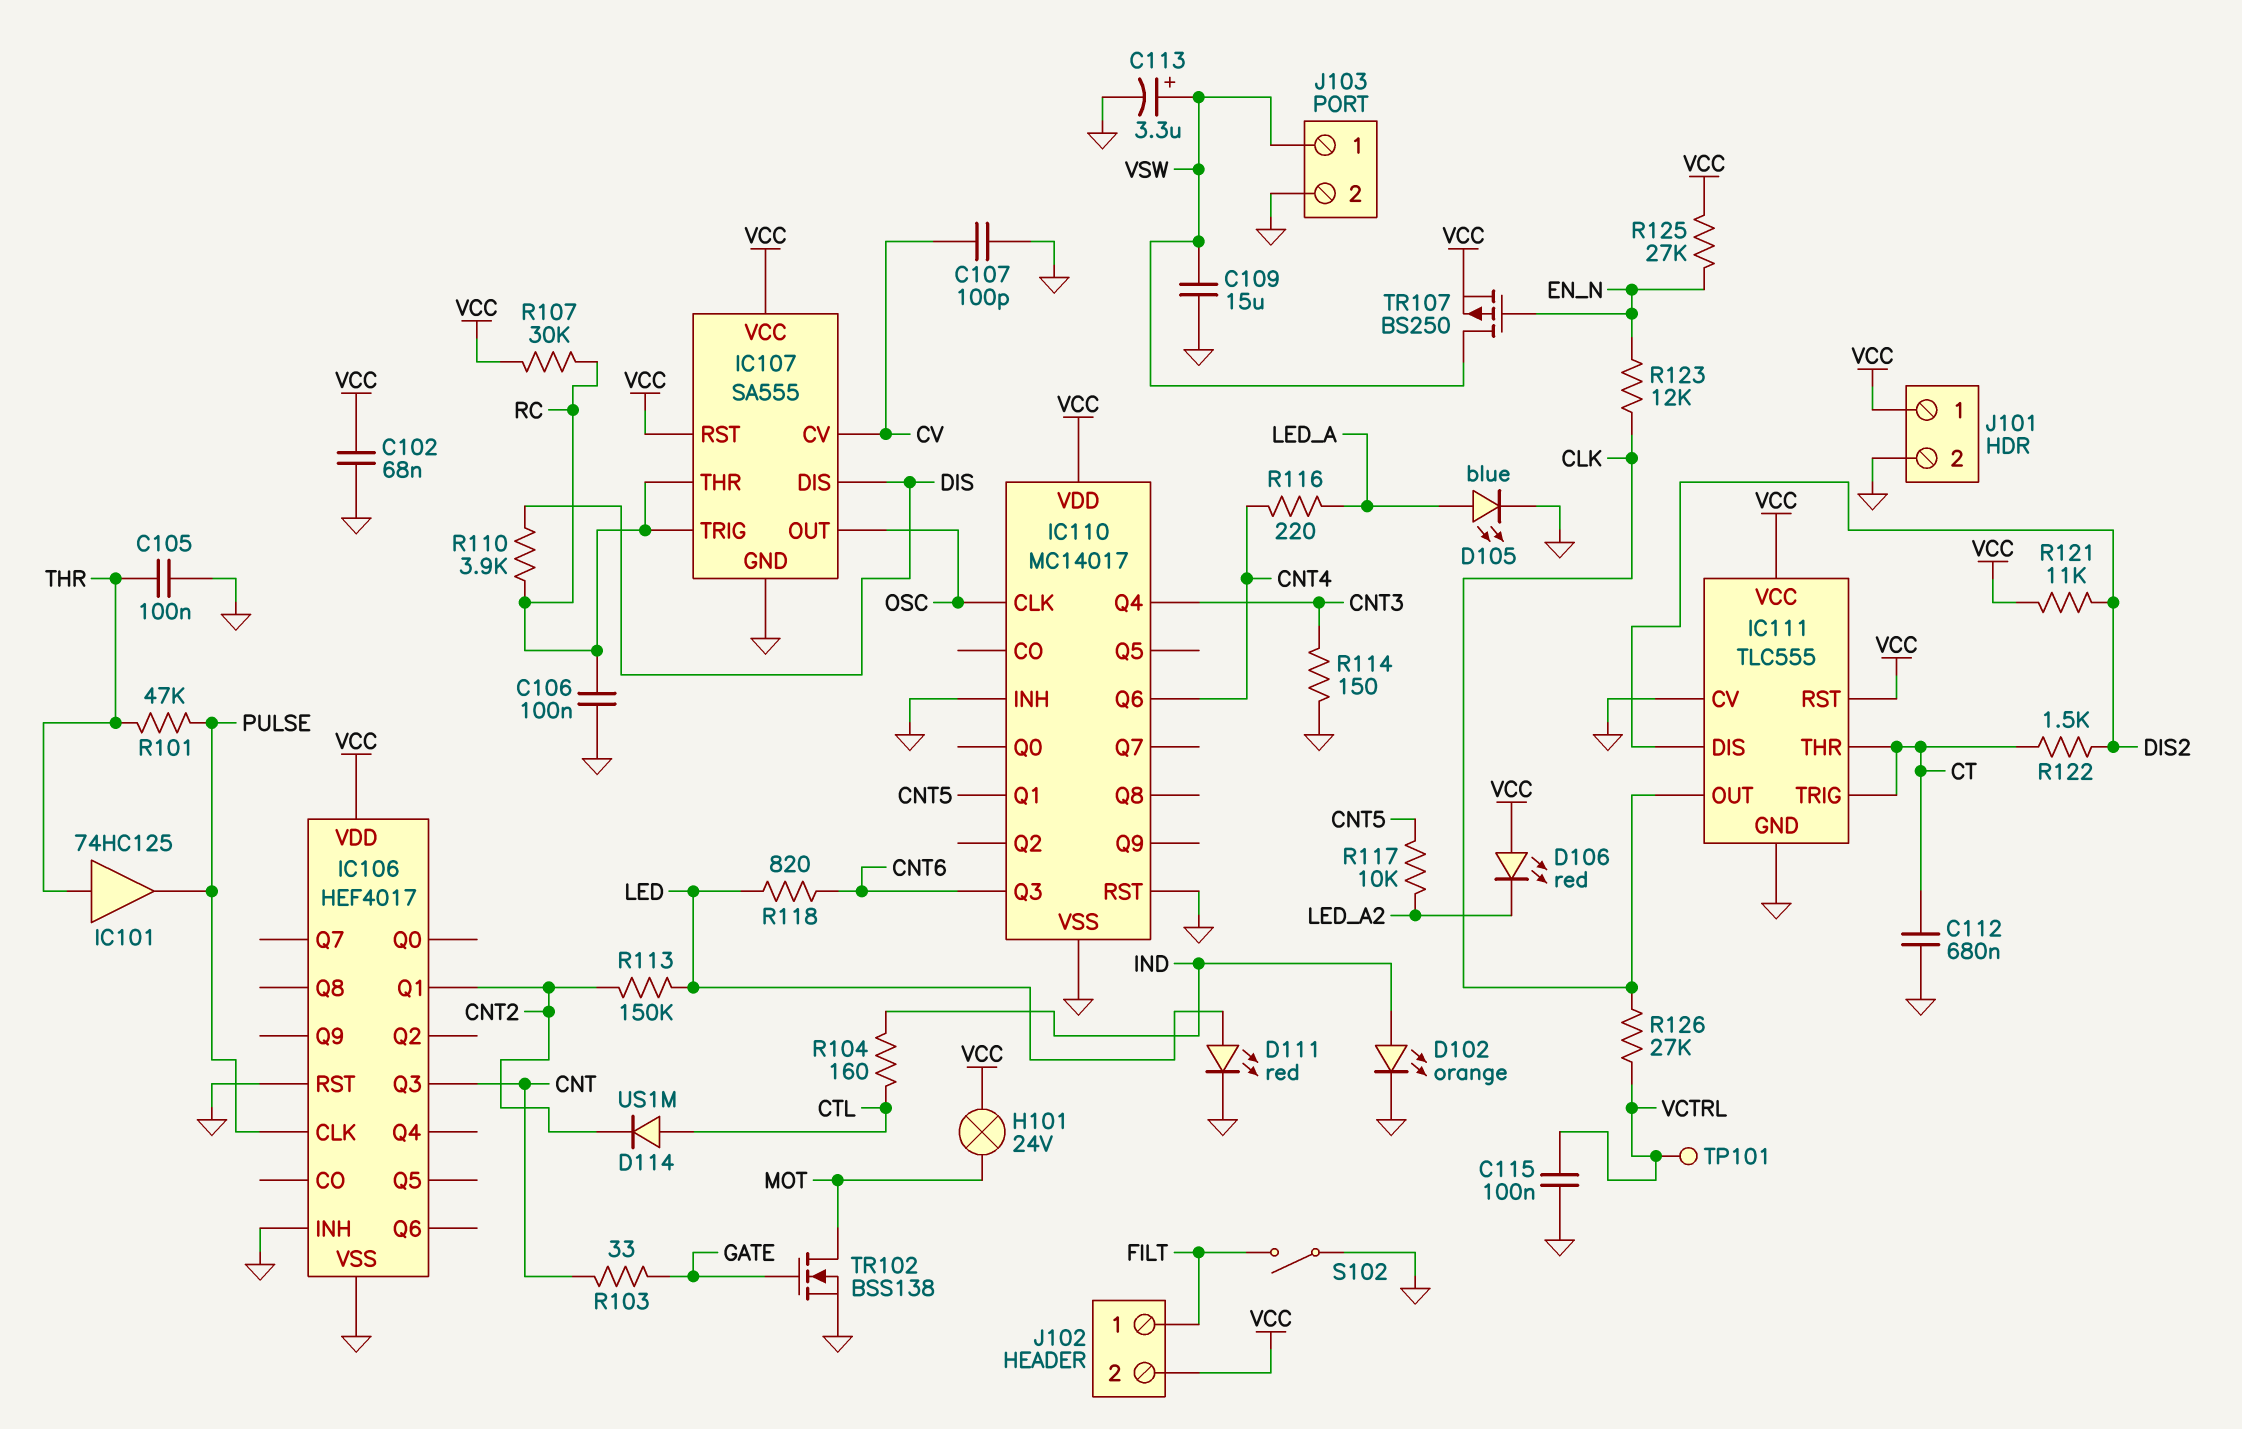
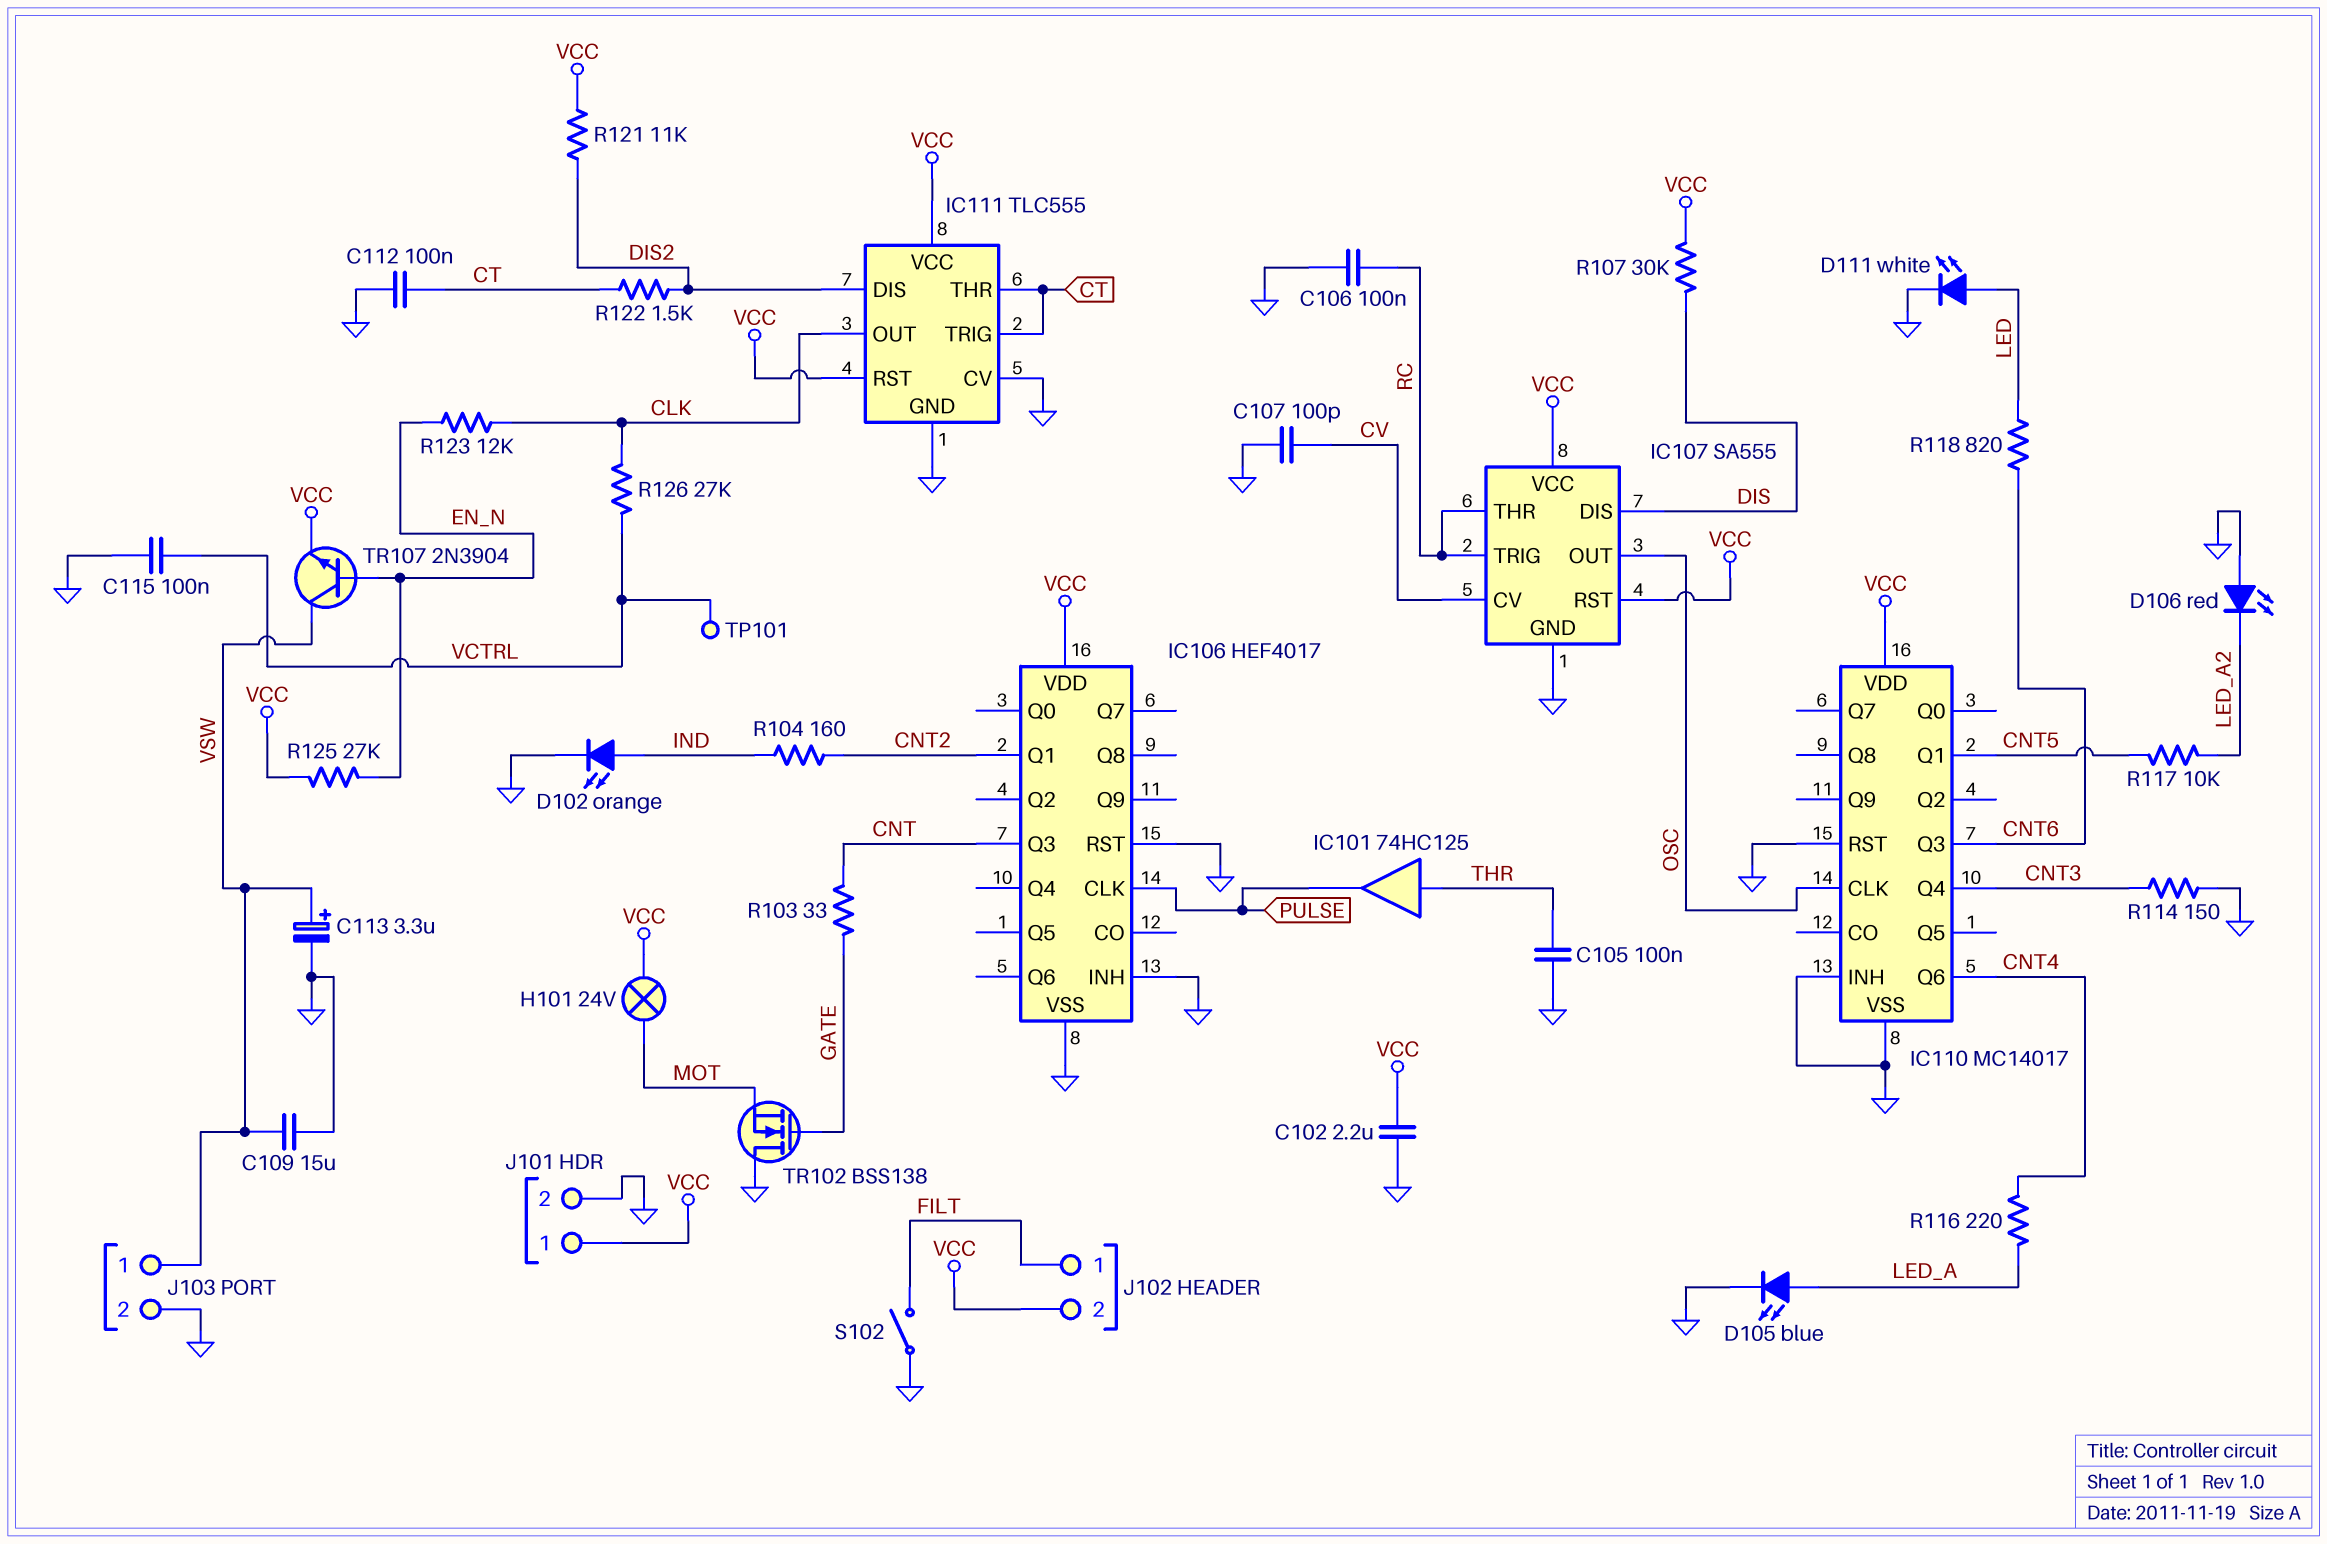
C102: 68nF (GND, VCC) -> 2.2uF (GND, VCC)
C112: 680nF (CT, GND) -> 100nF (CT, GND)
D106: LED red (A VCC, K LED_A2) -> LED red (A GND, K LED_A2)
D111: LED red (A LED, K GND) -> LED white (A LED, K GND)
D114: diode US1M (A CTL, K CNT2) -> none
R101: 47k (PULSE, THR) -> none
R104: 160 (CTL, IND) -> 160 (CNT2, IND)
R107: 30k (RC, VCC) -> 30k (DIS, VCC)
R110: 3.9k (DIS, RC) -> none
R113: 150k (CNT2, LED) -> none
TR102: NMOS BSS138 (G GATE, D MOT, S GND) -> NMOS BSS138 (G GATE, D GND, S MOT)
TR107: PMOS BS250 (G EN_N, D VSW, S VCC) -> NPN 2N3904 (B EN_N, C VSW, E VCC)

